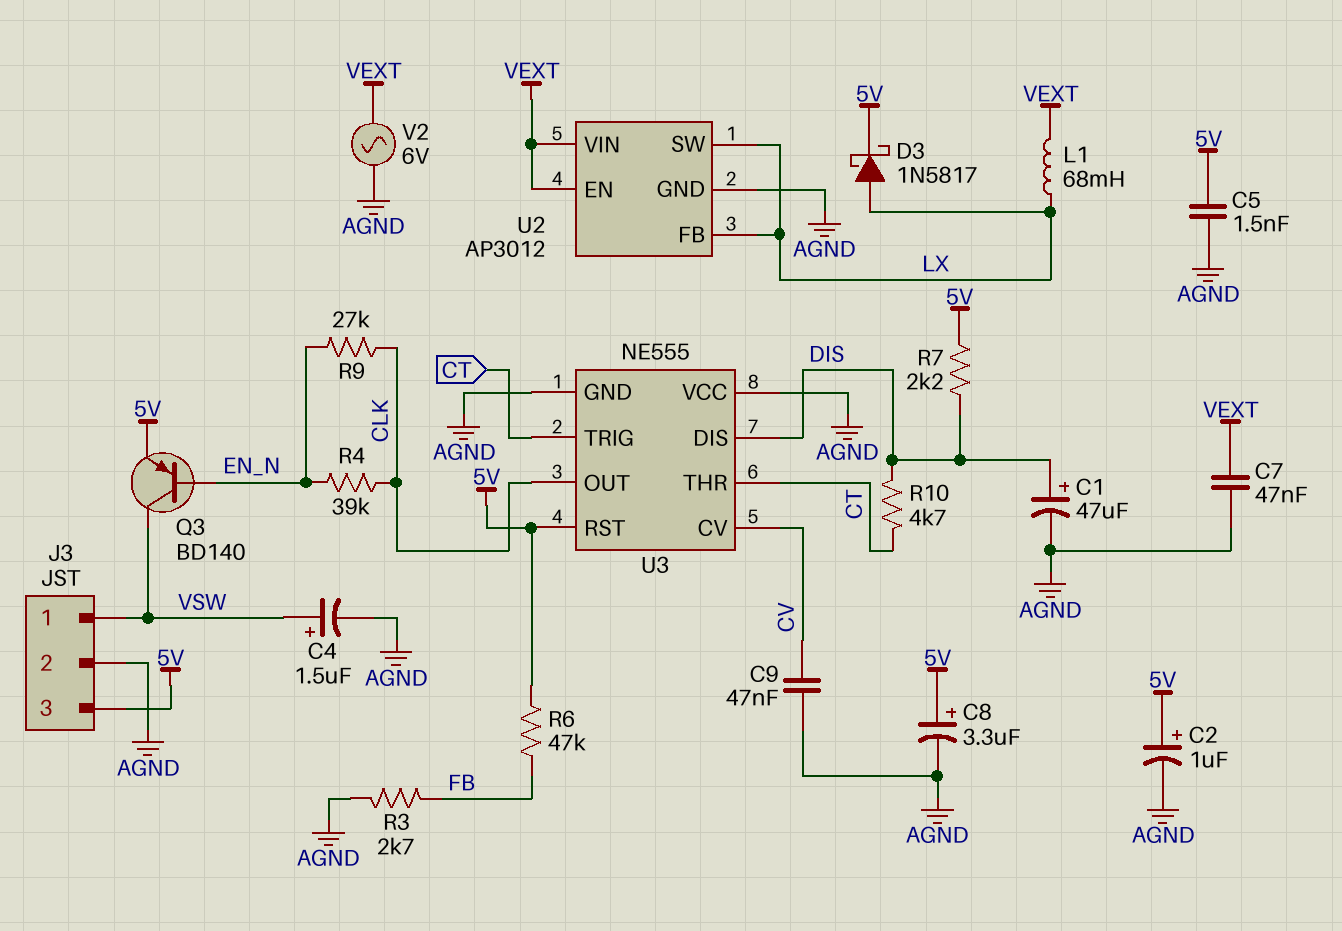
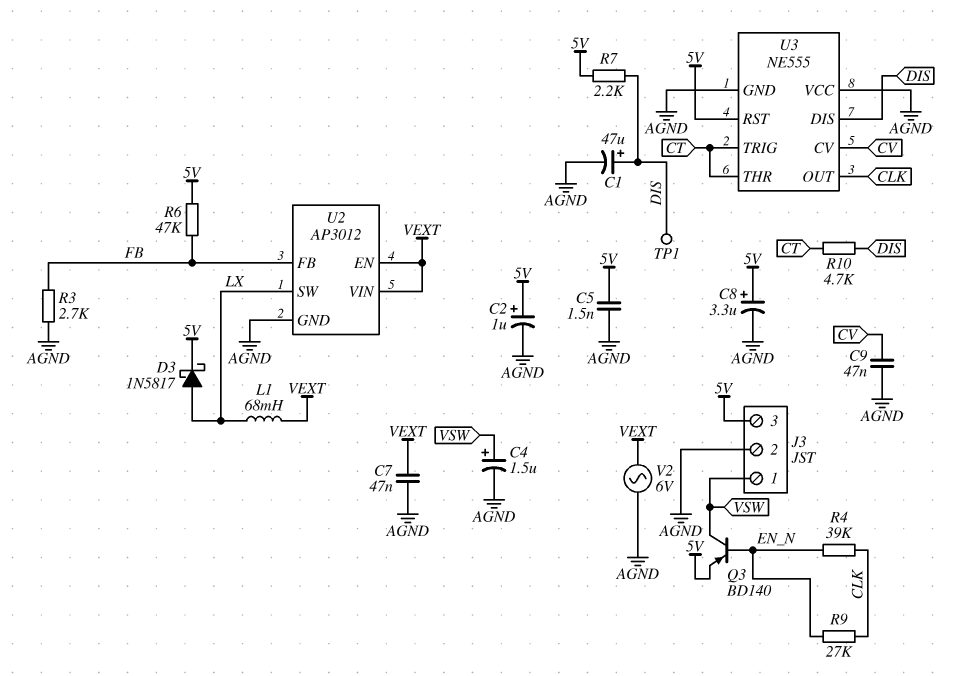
TP1: none -> test point (DIS)
U2 pin FB: LX -> FB

